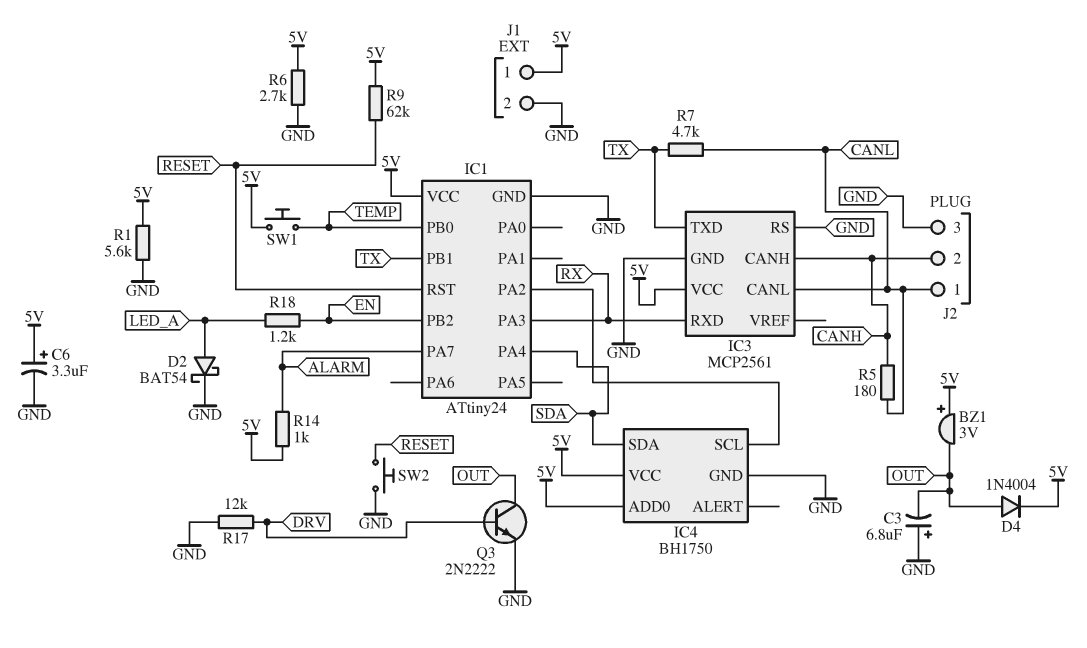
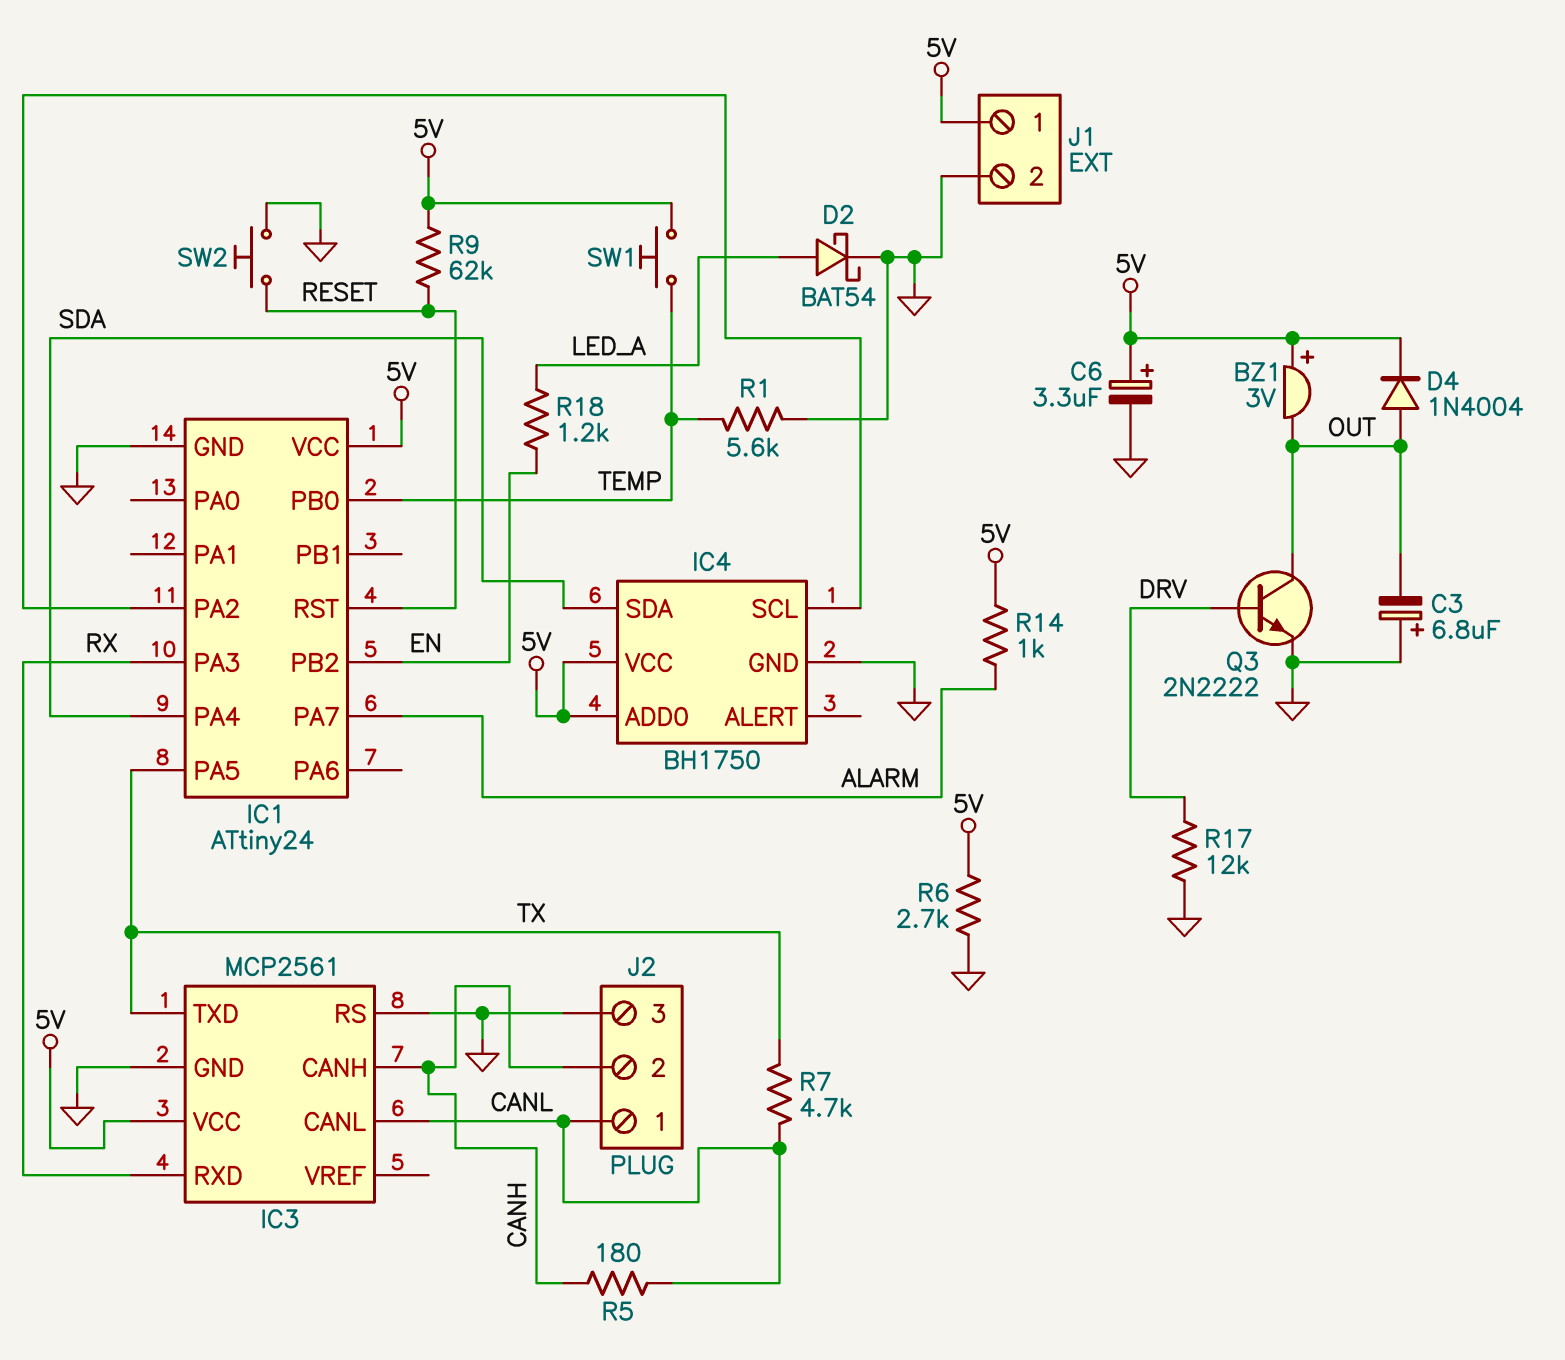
IC1 pin PA5: none -> TX
IC1 pin PB1: TX -> none
R1: 5.6k (5V, GND) -> 5.6k (GND, TEMP)

